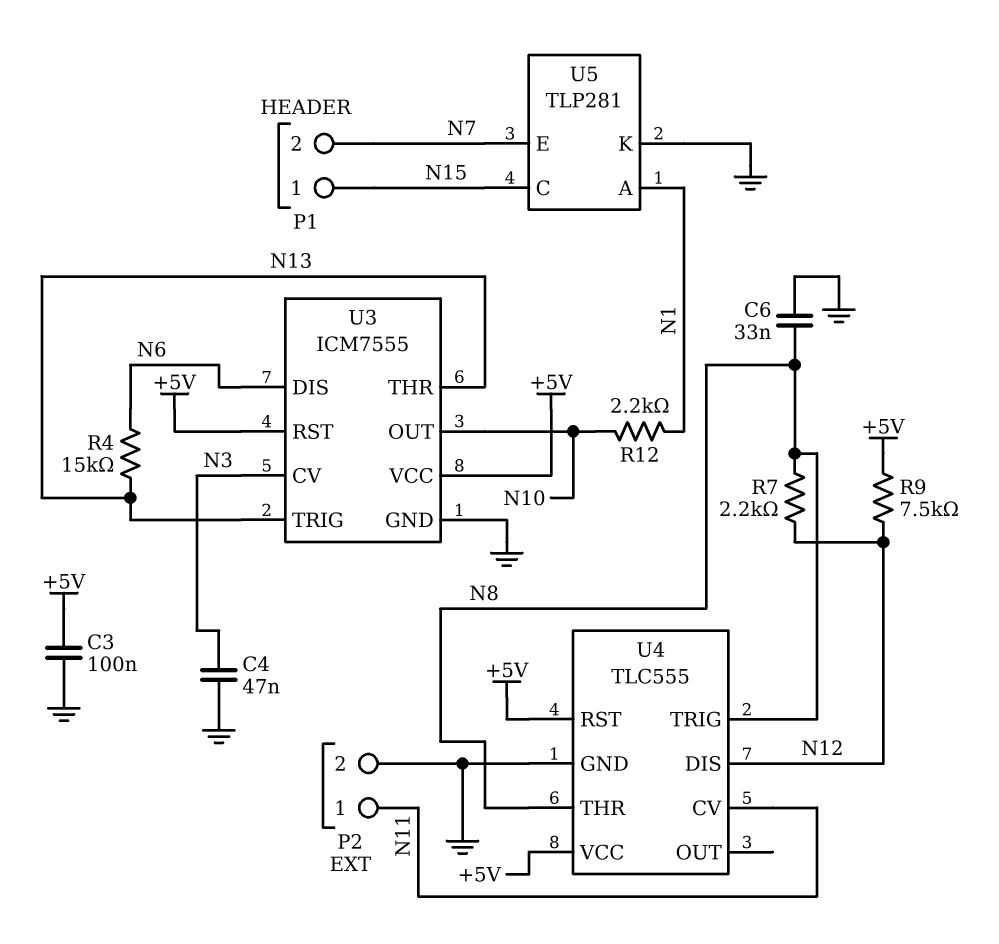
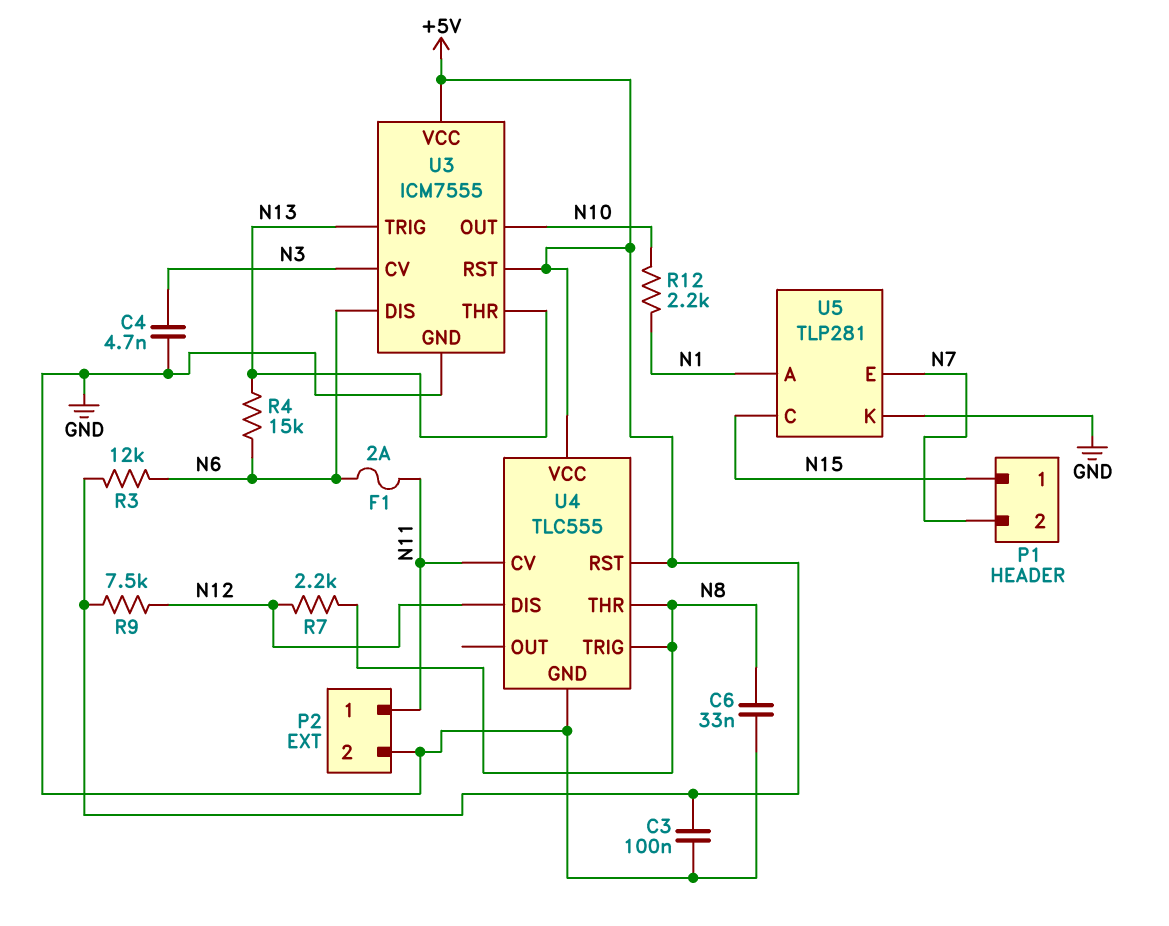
C4: 47nF (GND, N3) -> 4.7nF (GND, N3)
F1: none -> 2A (N6, N11)
R3: none -> 12k (+5V, N6)

